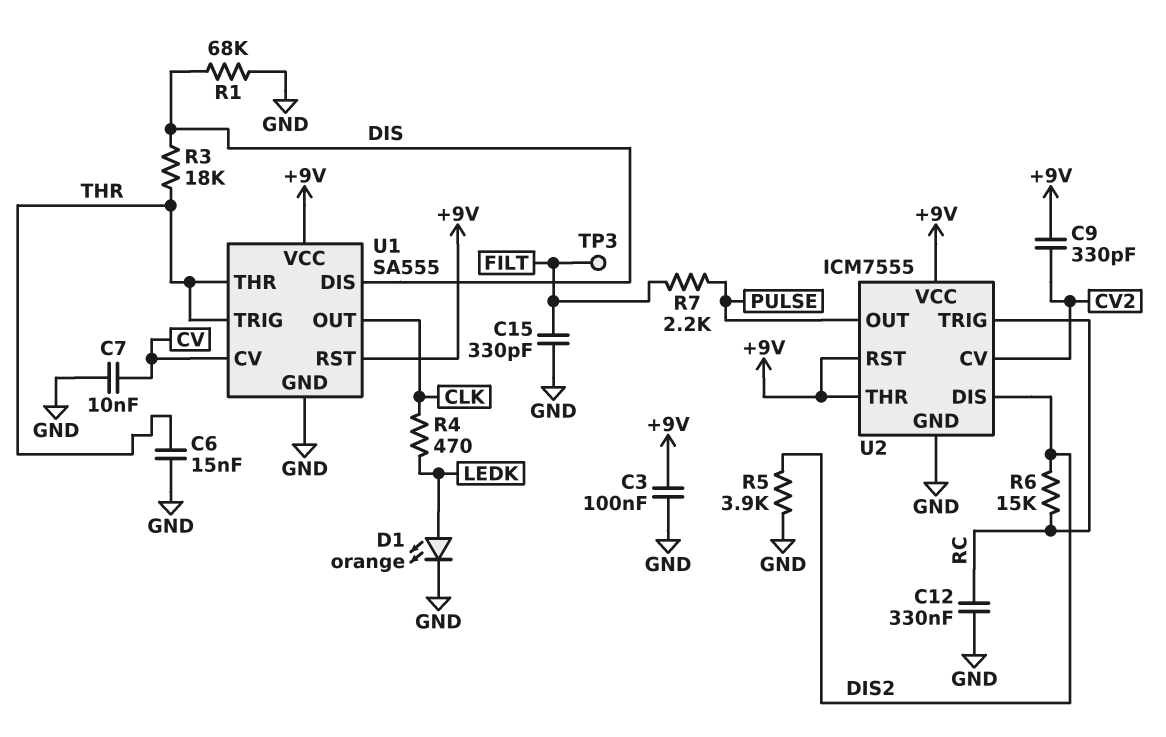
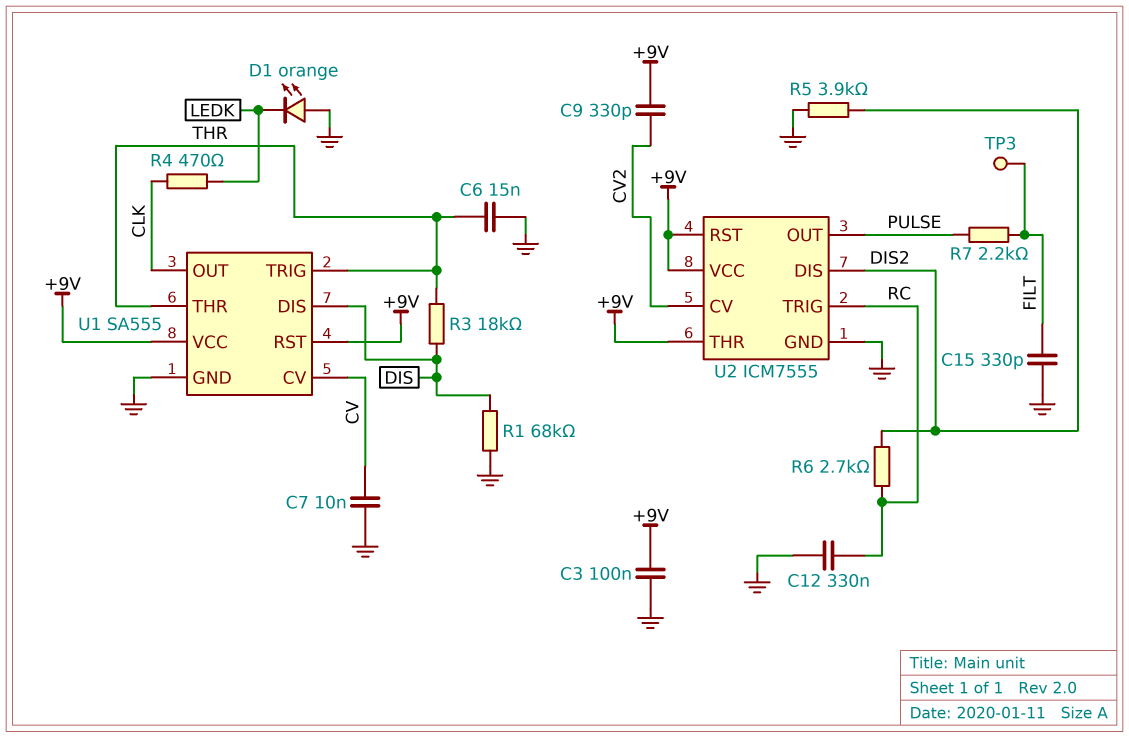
D1: LED orange (A LEDK, K GND) -> LED orange (A GND, K LEDK)
R6: 15k (DIS2, RC) -> 2.7k (DIS2, RC)

